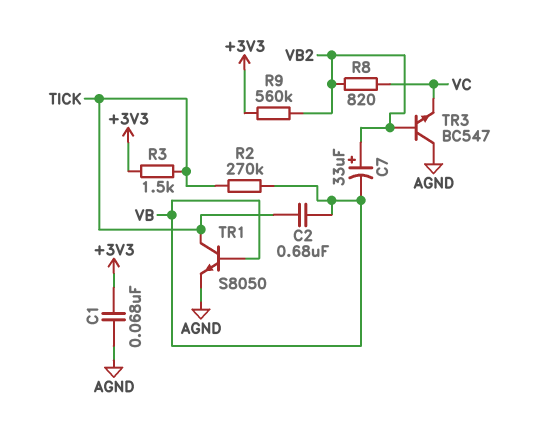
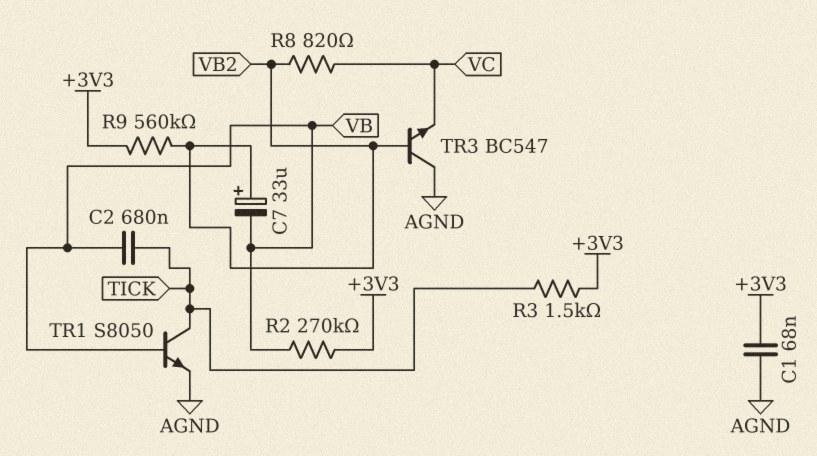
R2: 270k (TICK, VB) -> 270k (+3V3, VB)

